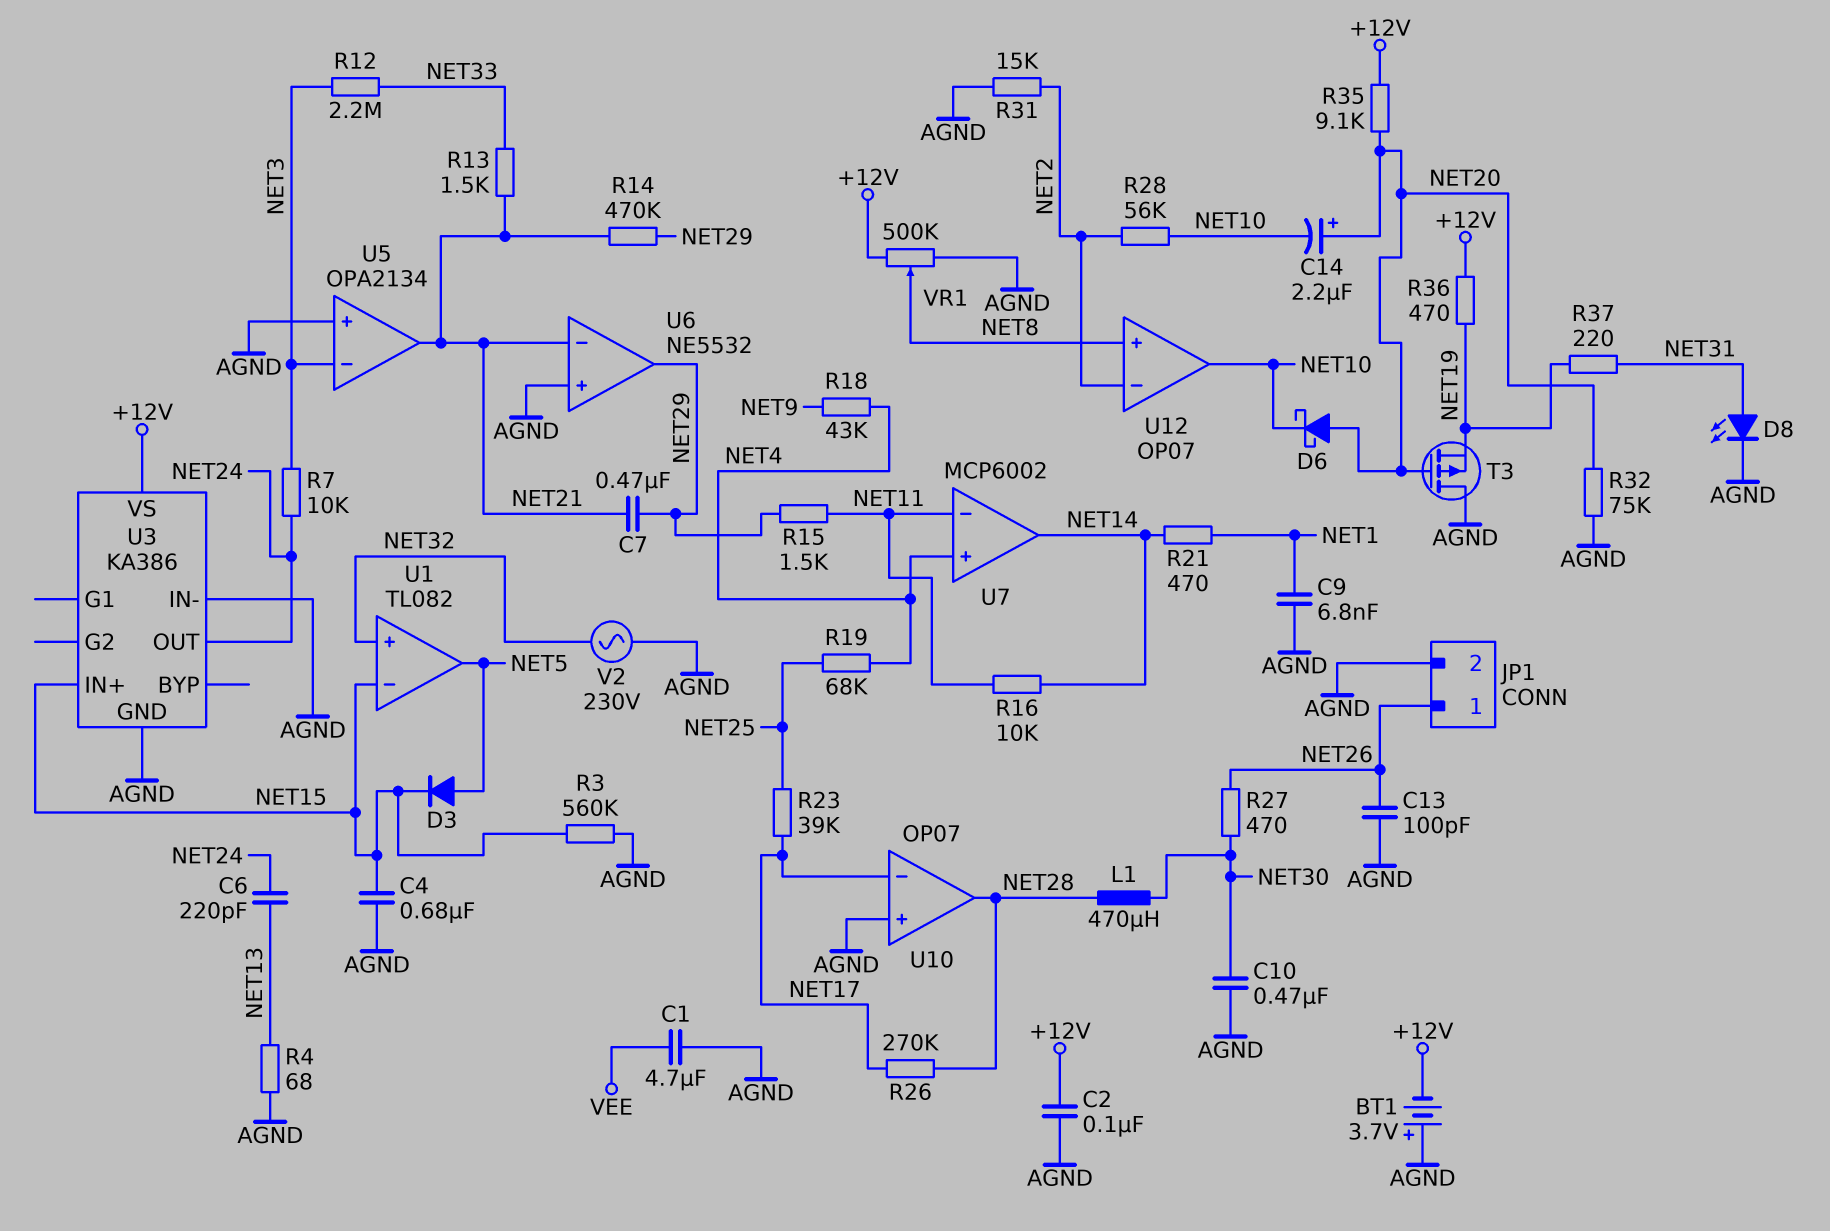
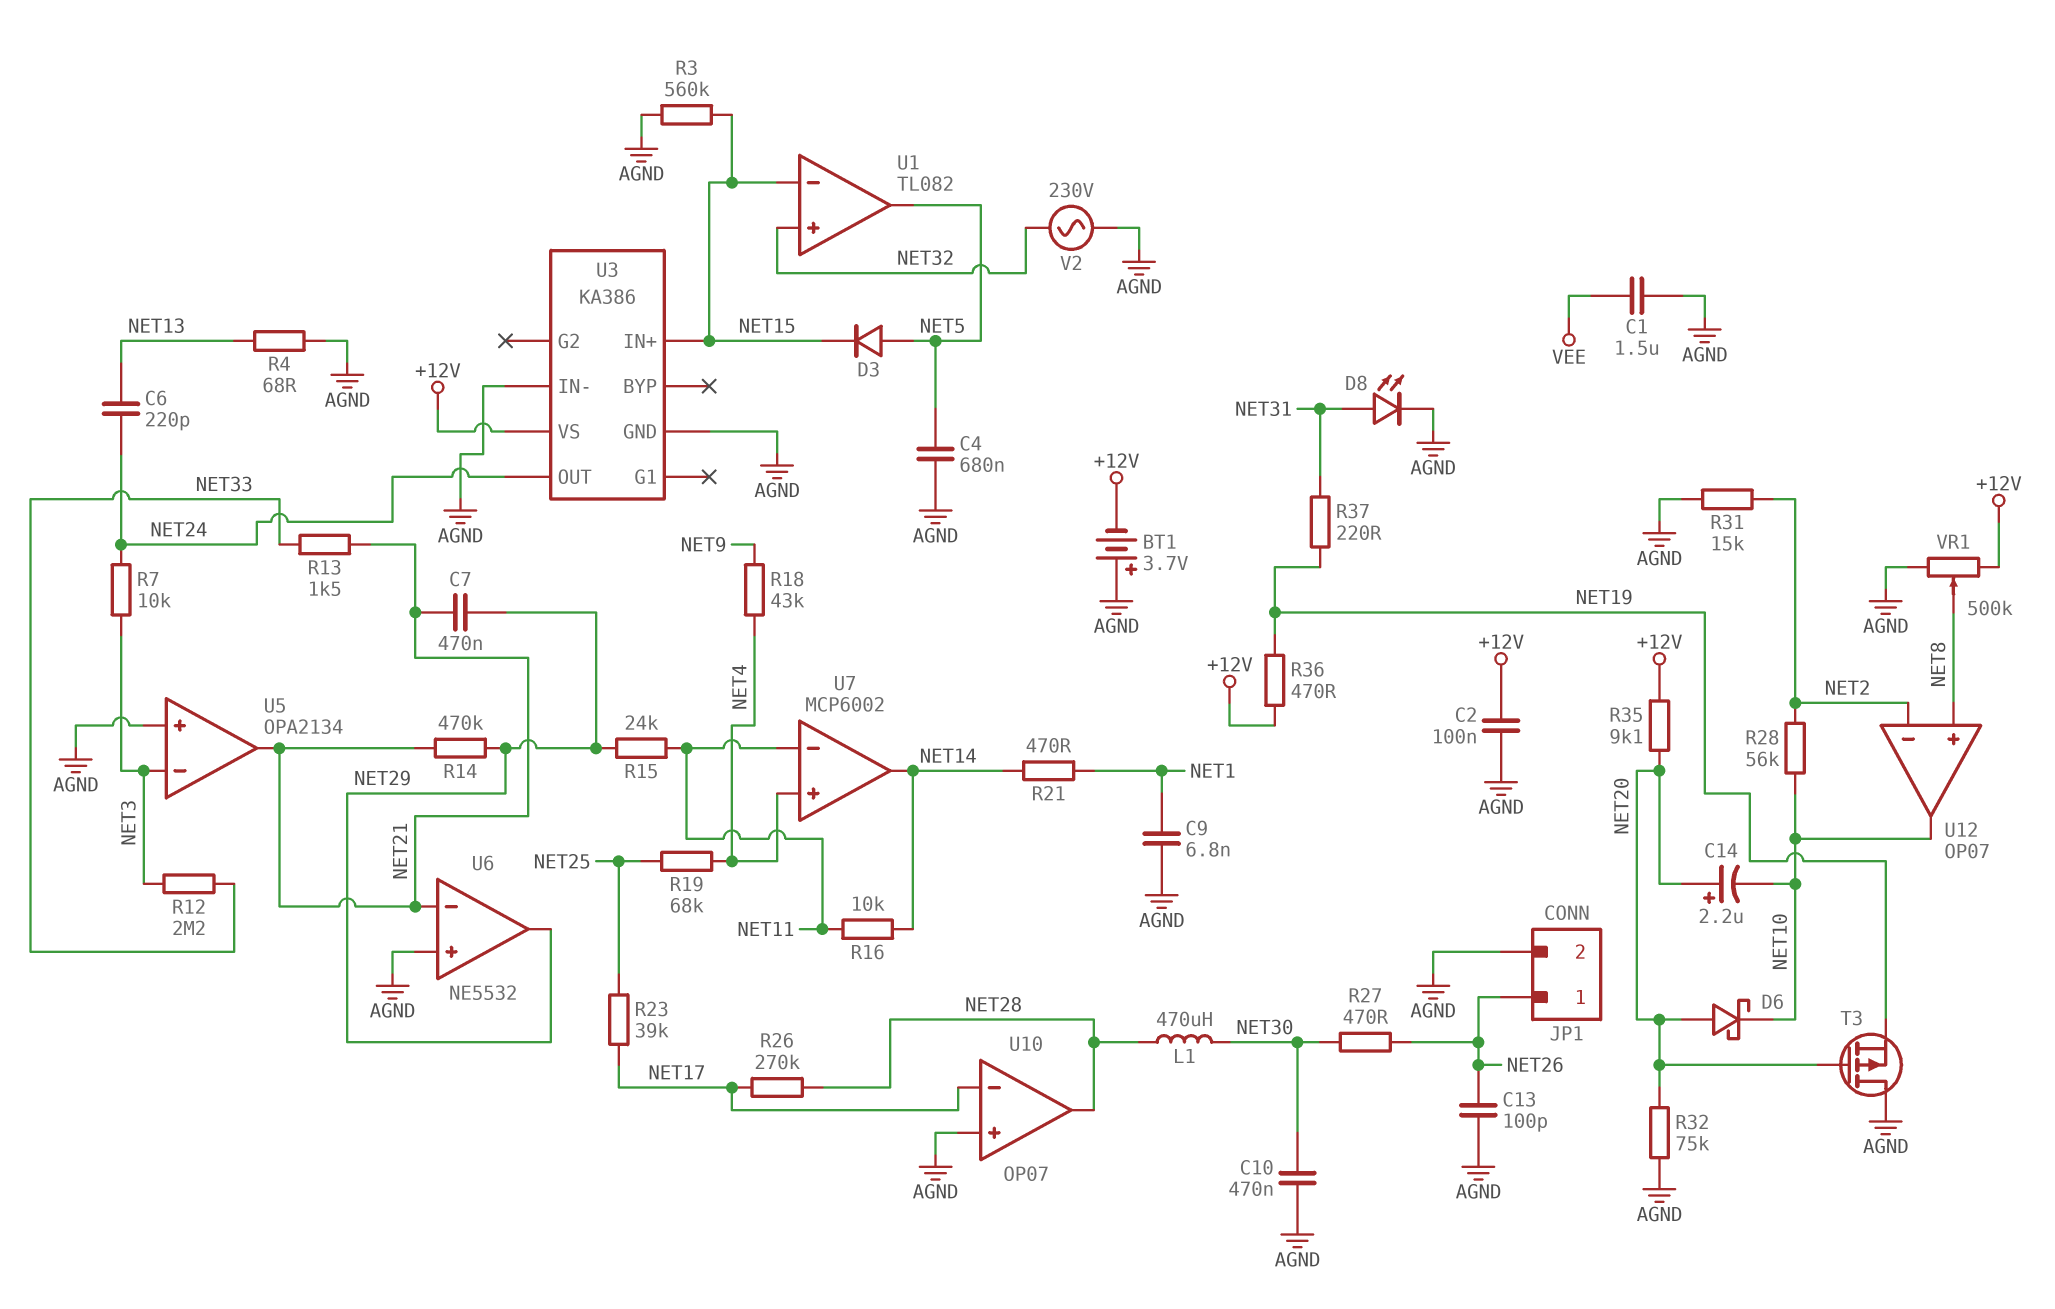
C1: 4.7uF (AGND, VEE) -> 1.5uF (AGND, VEE)
C4: 680nF (AGND, NET15) -> 680nF (AGND, NET5)
R15: 1.5k (NET11, NET29) -> 24k (NET11, NET29)

